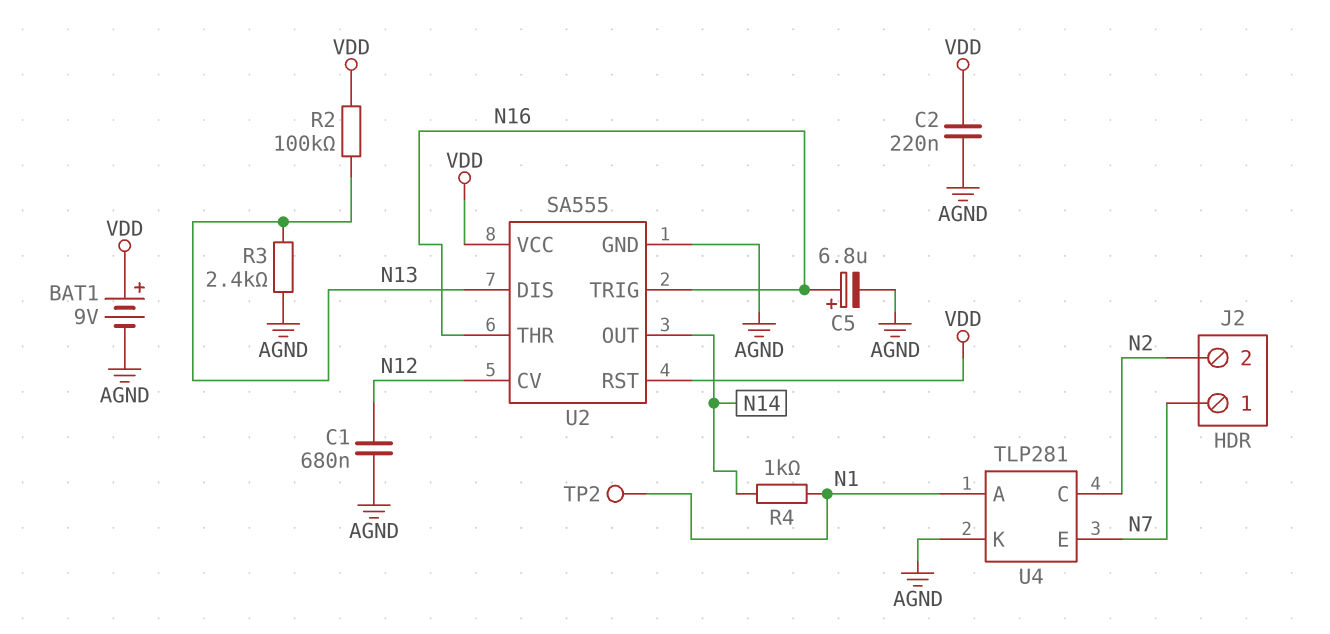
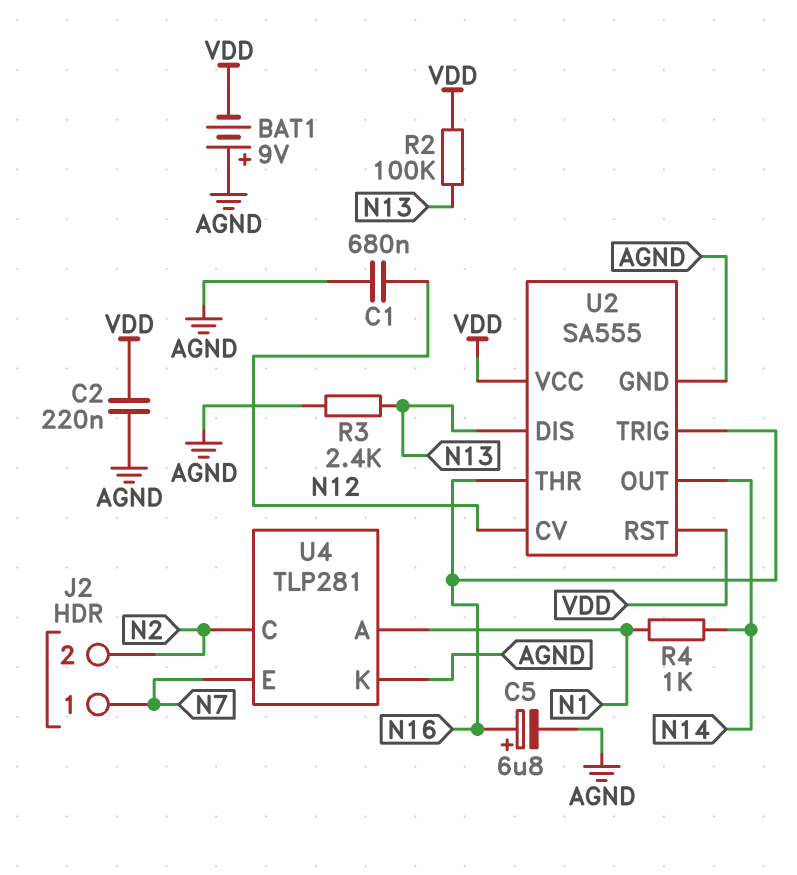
BAT1: 9V (plus VDD, minus AGND) -> 9V (plus AGND, minus VDD)
TP2: test point (N1) -> none

